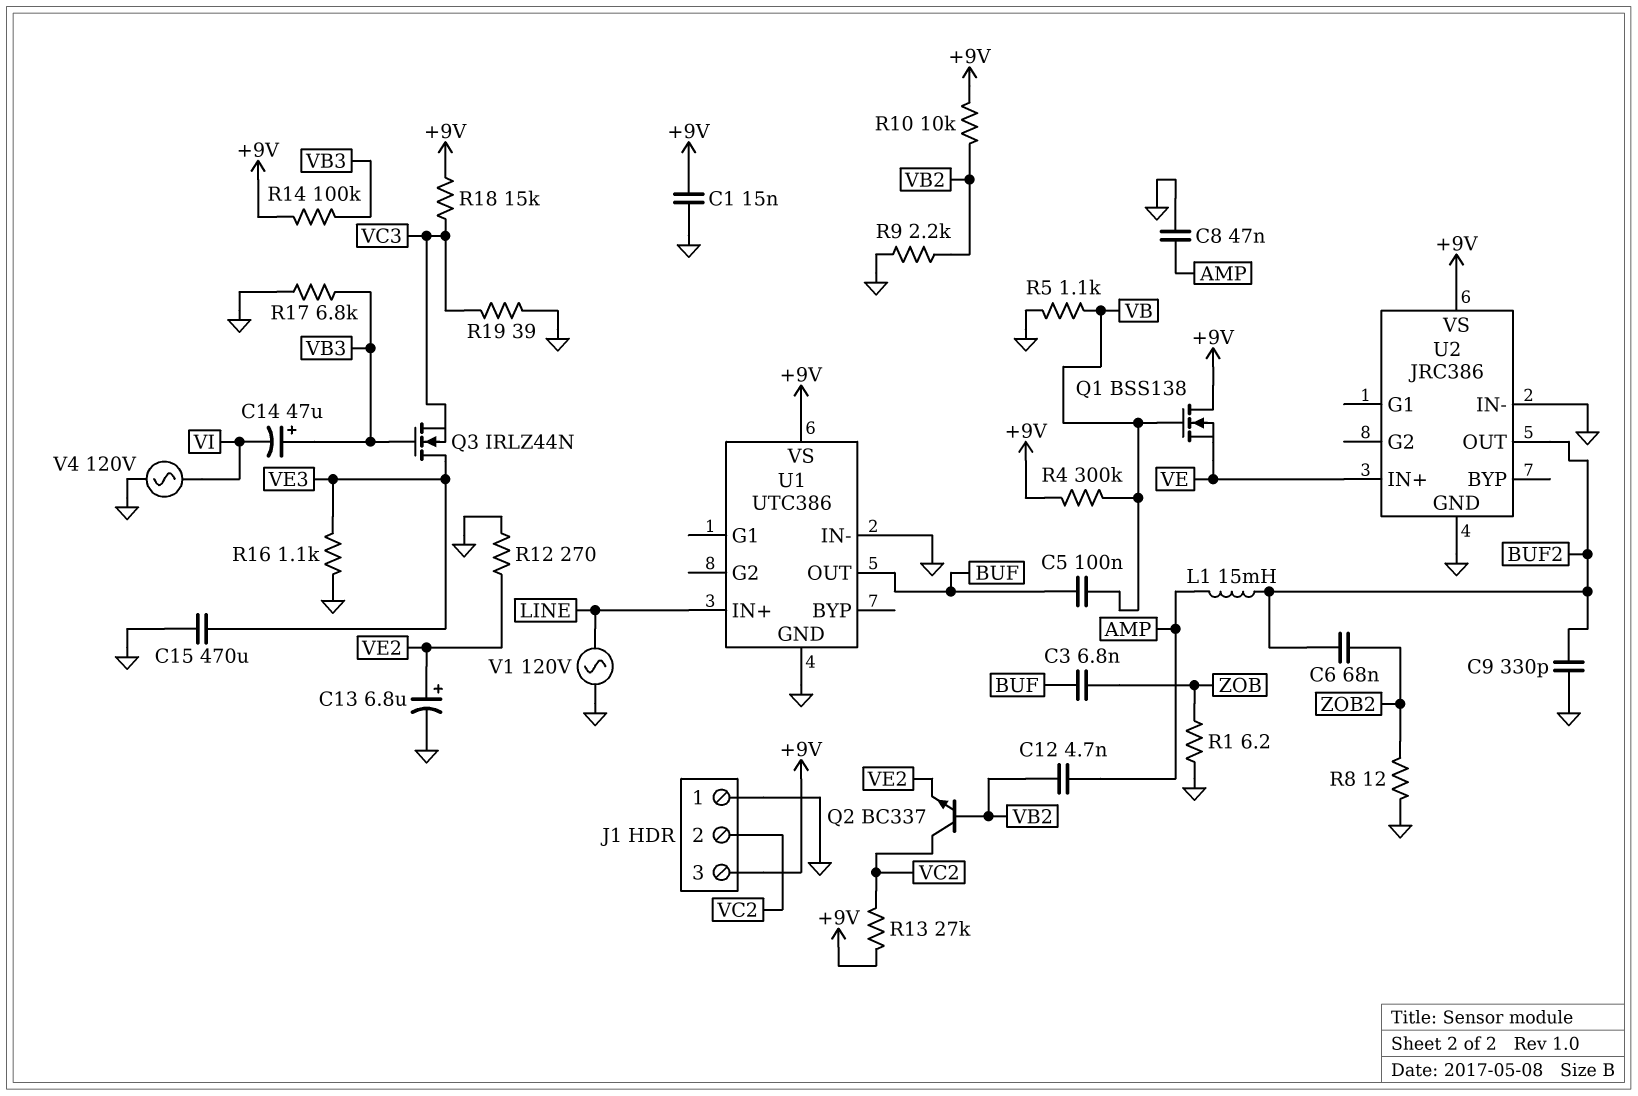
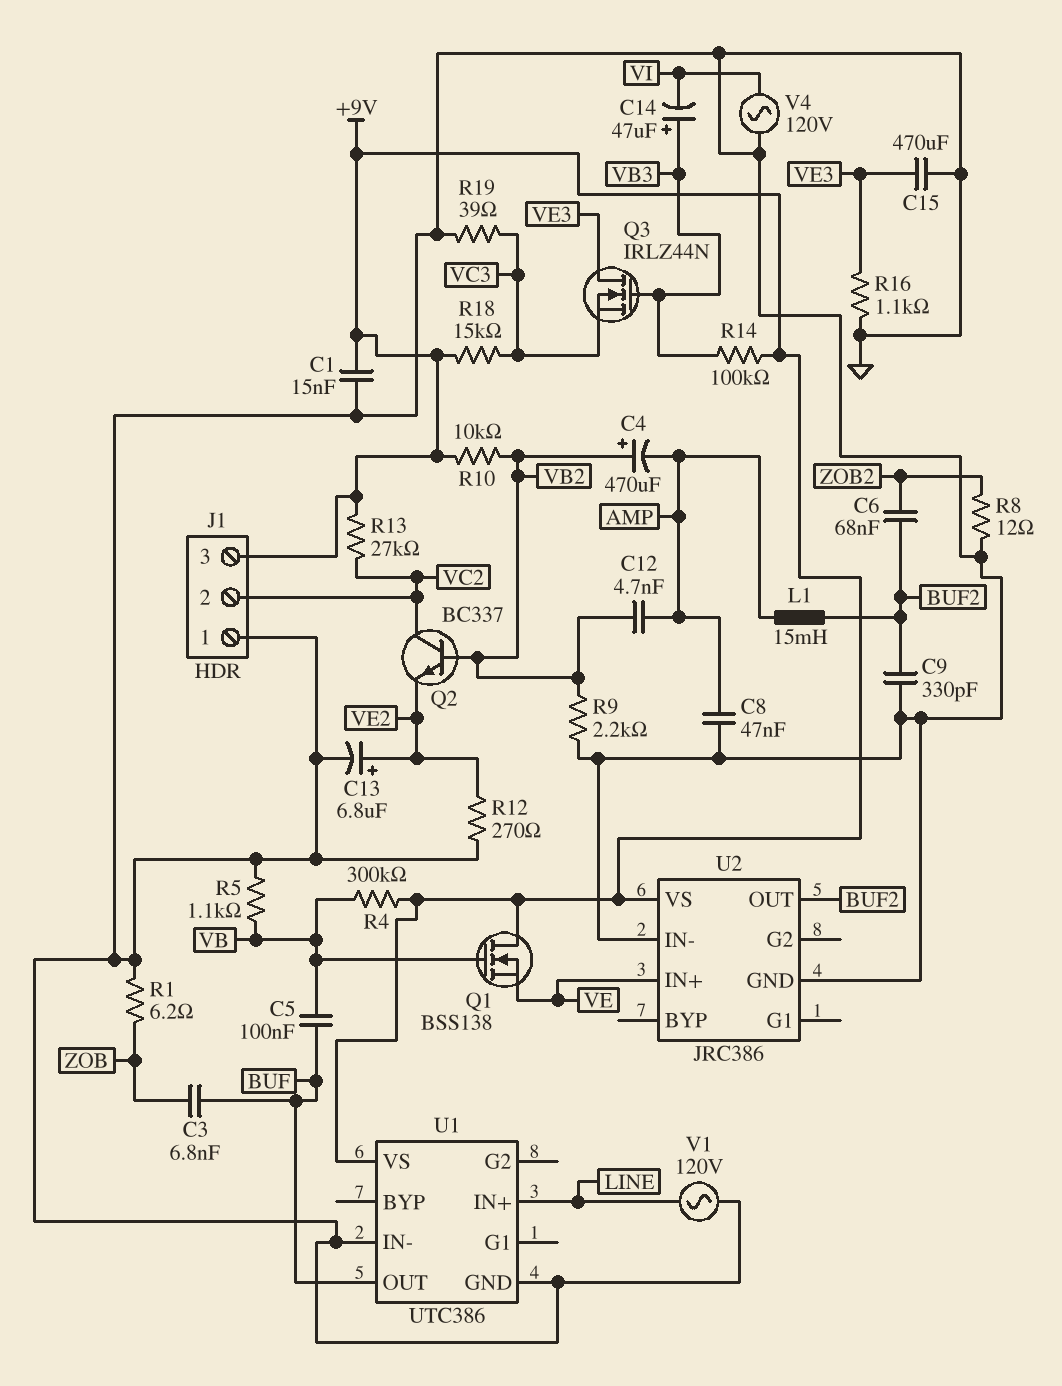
C4: none -> 470uF (plus VB2, minus AMP)
R17: 6.8k (GND, VB3) -> none

